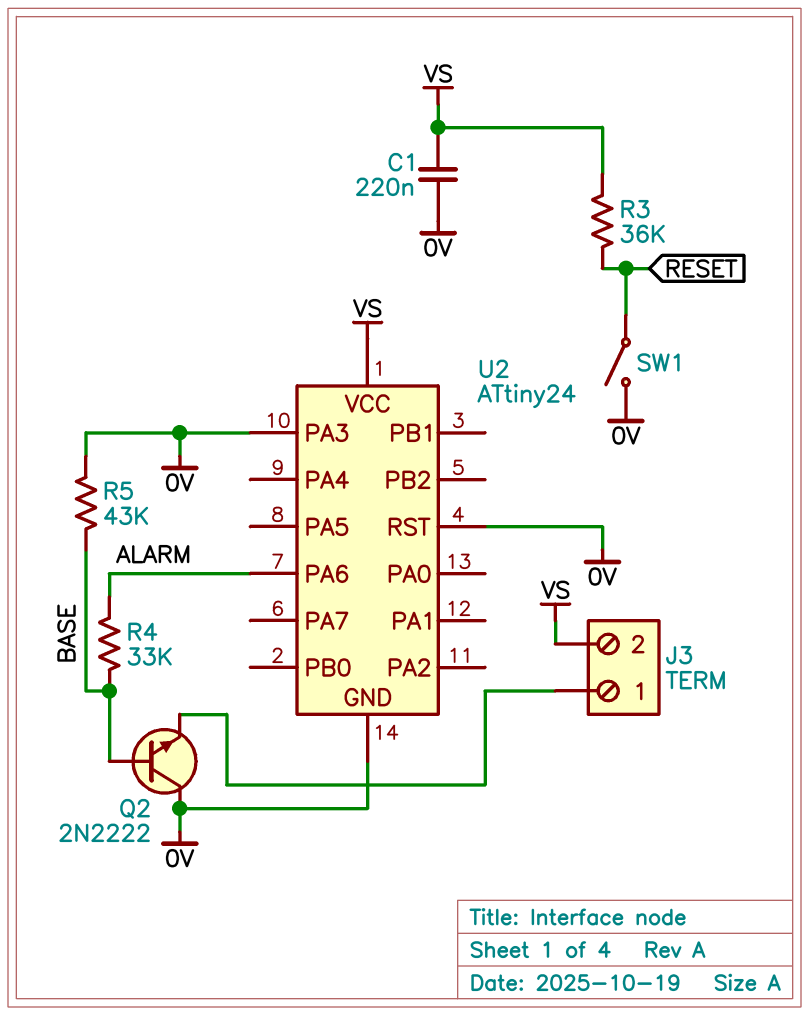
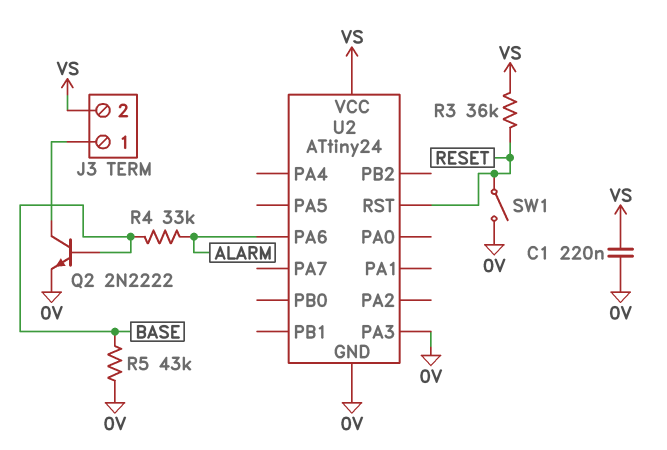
Q2: NPN 2N2222 (B BASE, C 0V, E J3/1) -> NPN 2N2222 (B BASE, C J3/1, E 0V)
U2 pin RST: 0V -> RESET

